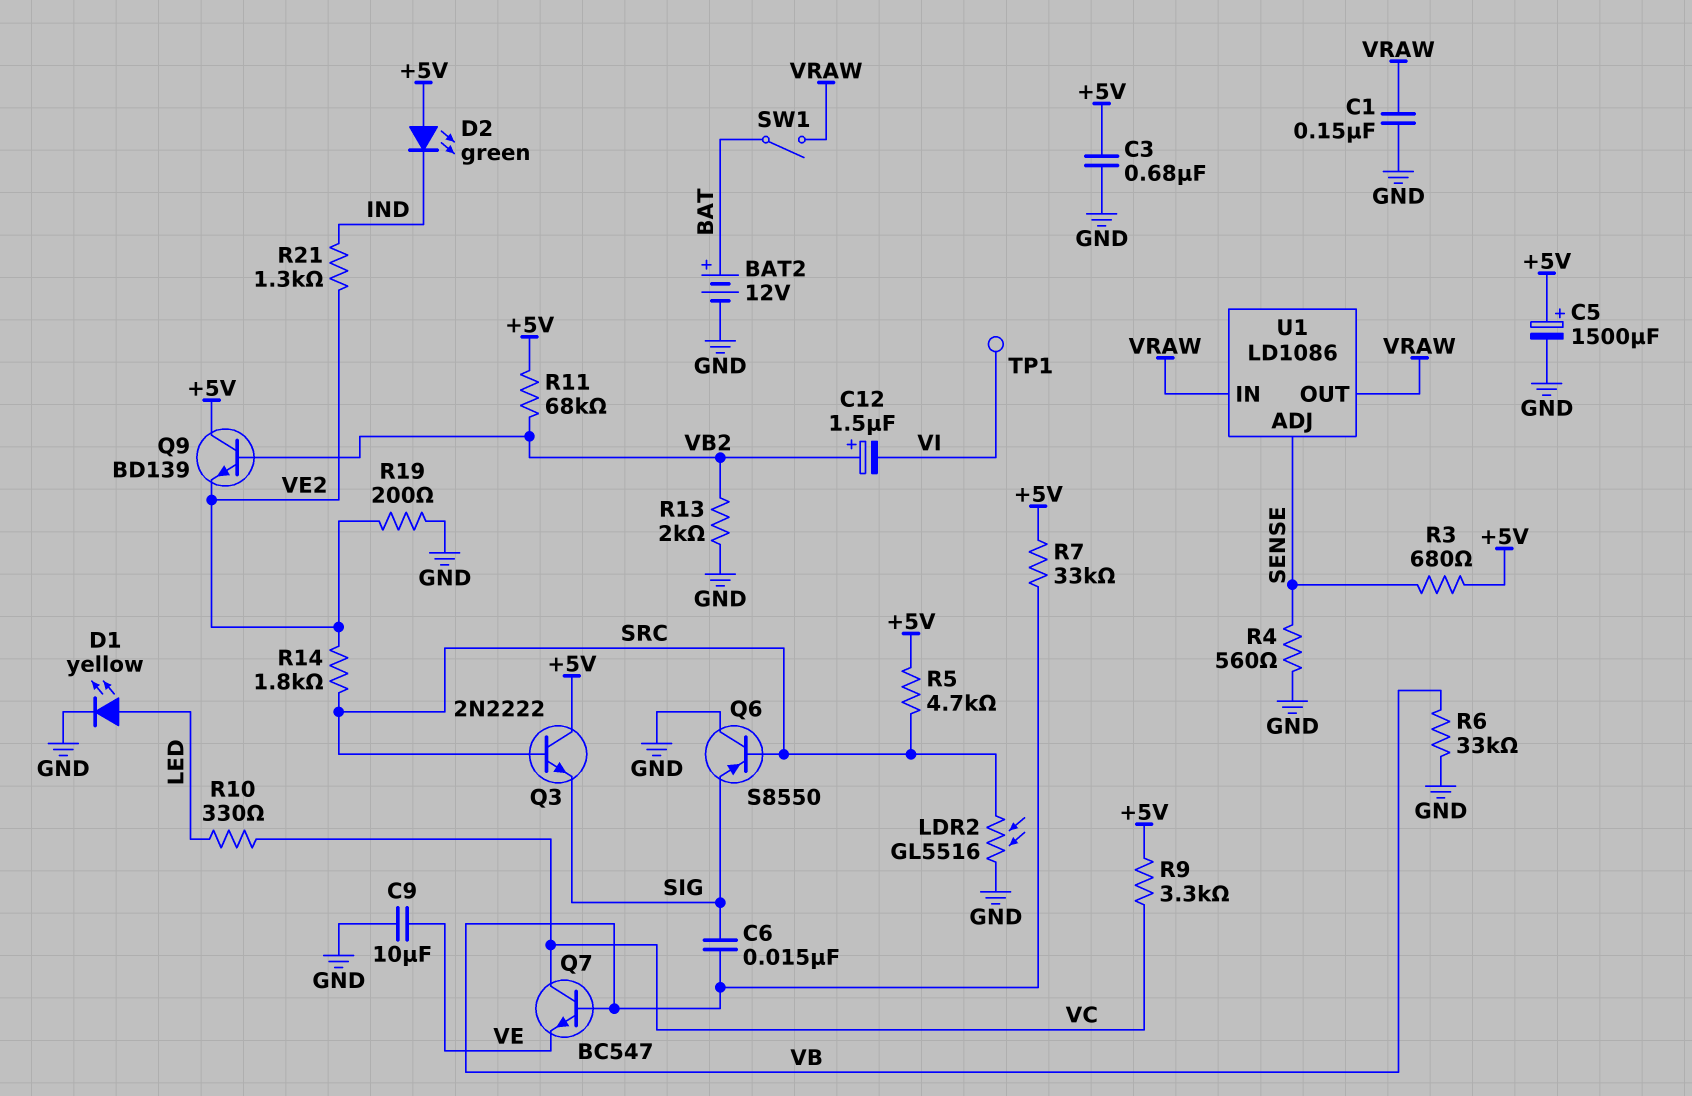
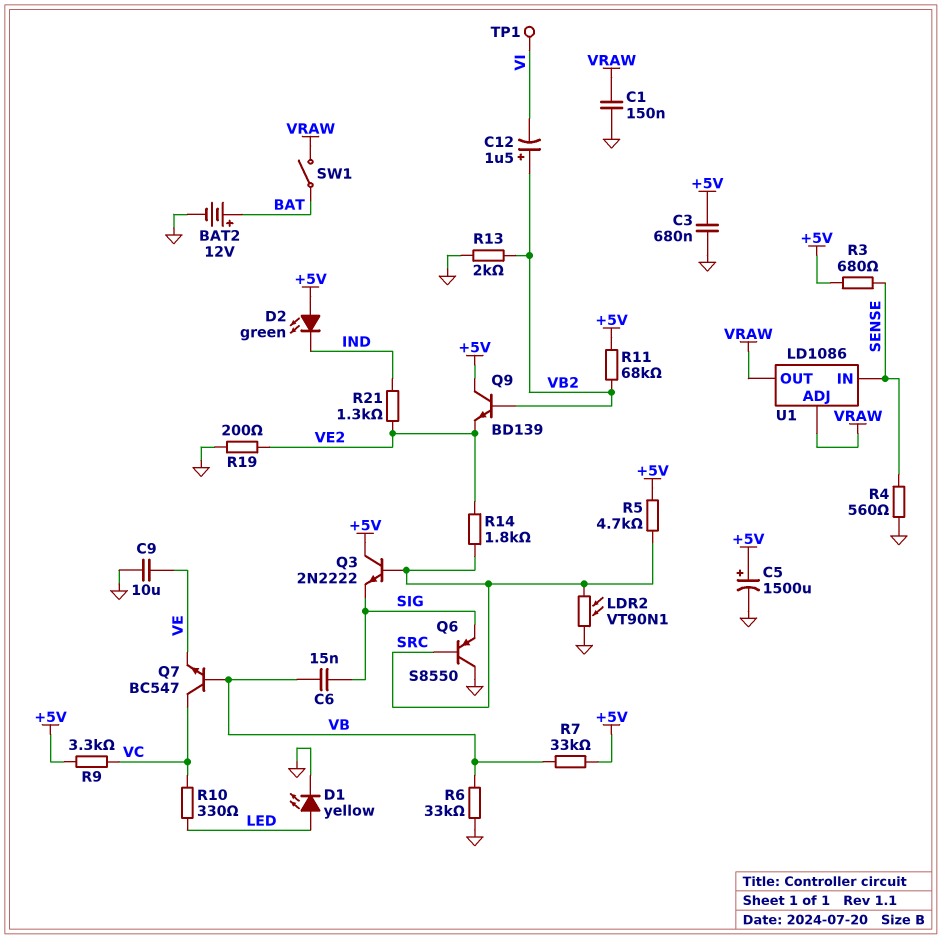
LDR2: GL5516 (GND, SRC) -> VT90N1 (GND, SRC)
U1 pin ADJ: SENSE -> VRAW
U1 pin IN: VRAW -> SENSE

